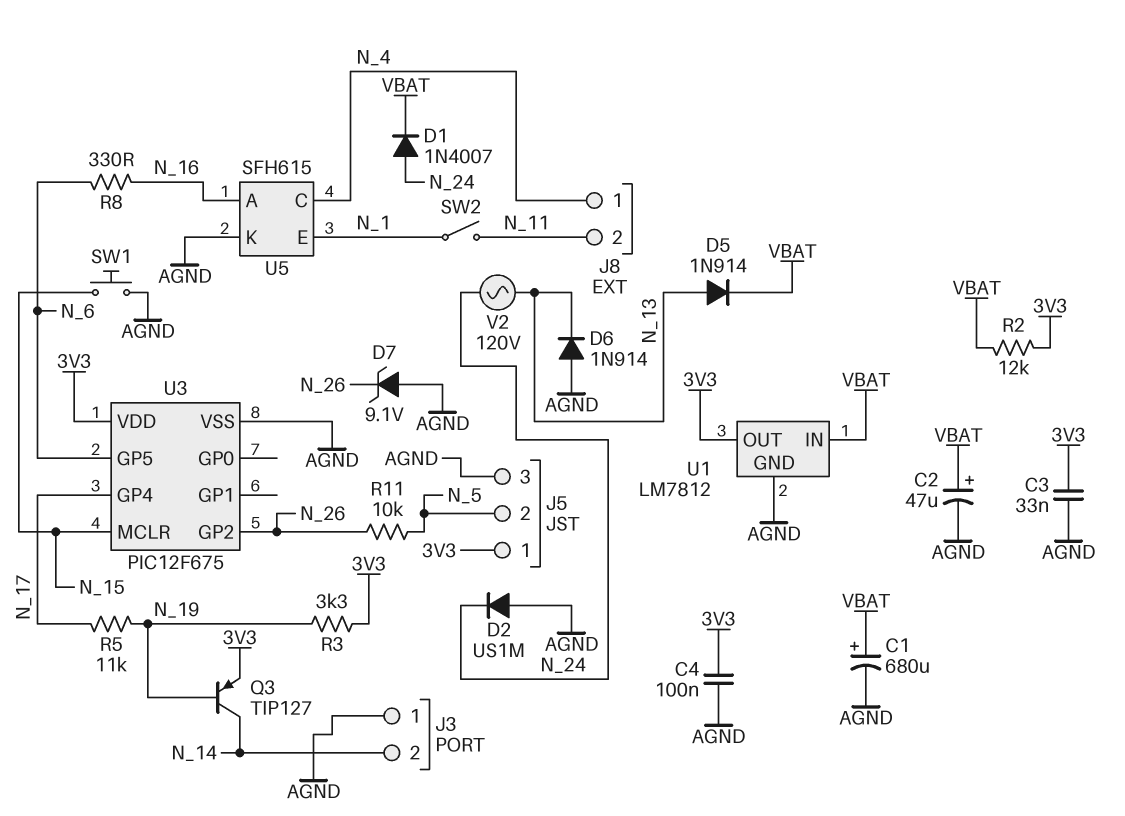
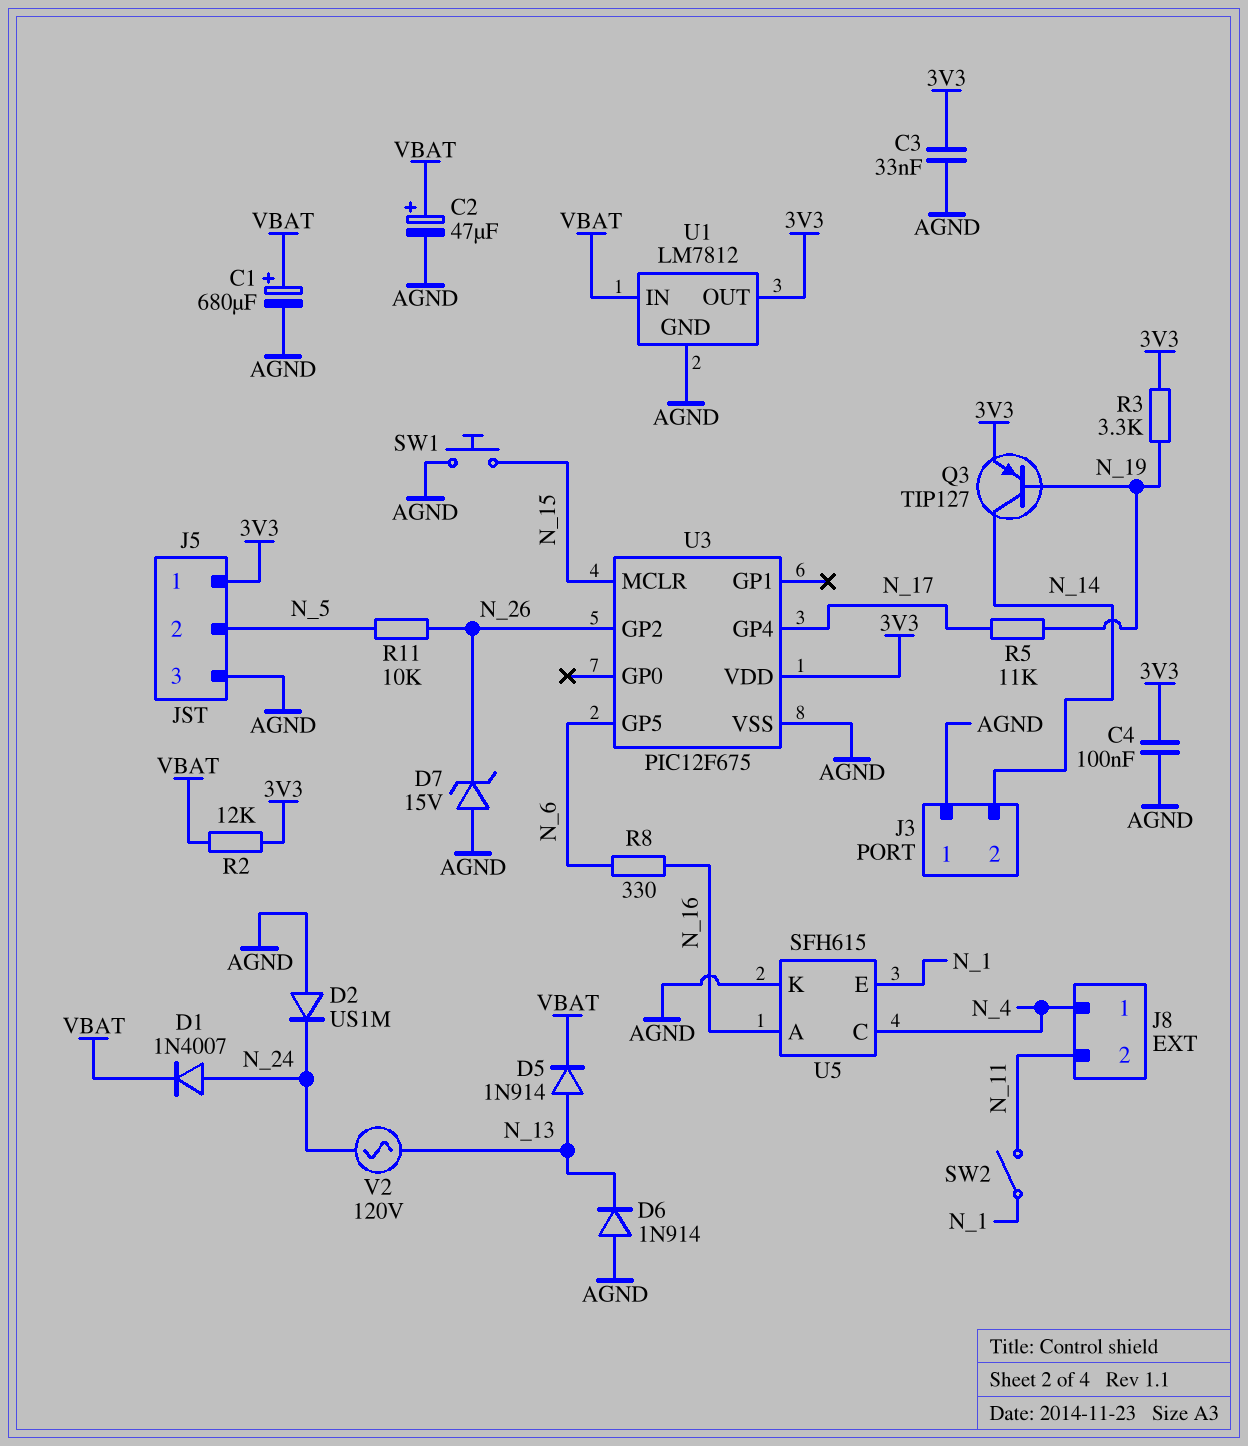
D7: zener 9.1V (A AGND, K N_26) -> zener 15V (A AGND, K N_26)

